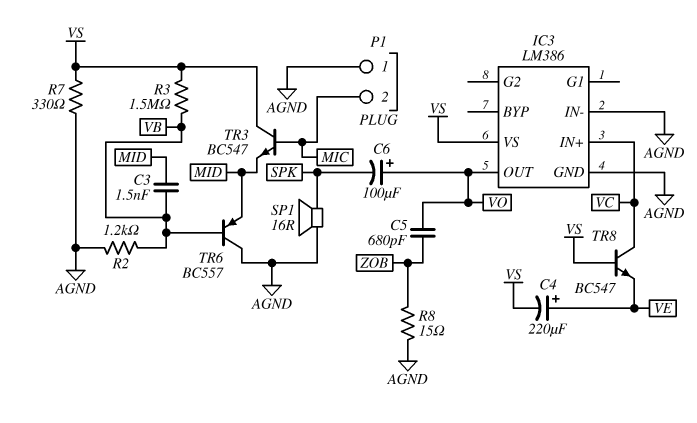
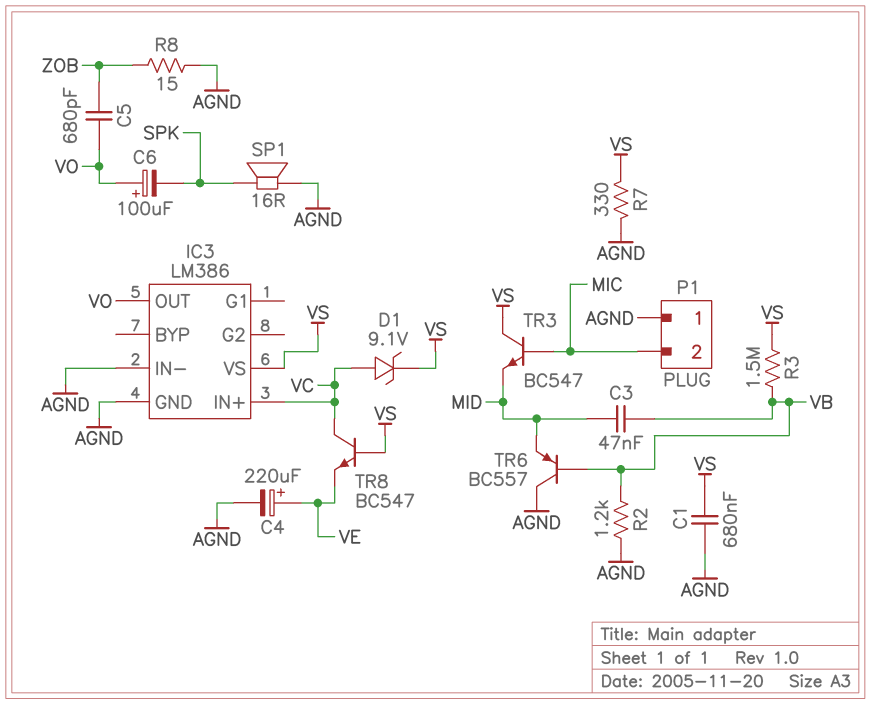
C1: none -> 680nF (AGND, VS)
C3: 1.5nF (MID, VB) -> 47nF (MID, VB)
C4: 220uF (plus VE, minus VS) -> 220uF (plus VE, minus AGND)
D1: none -> zener 9.1V (A VC, K VS)

